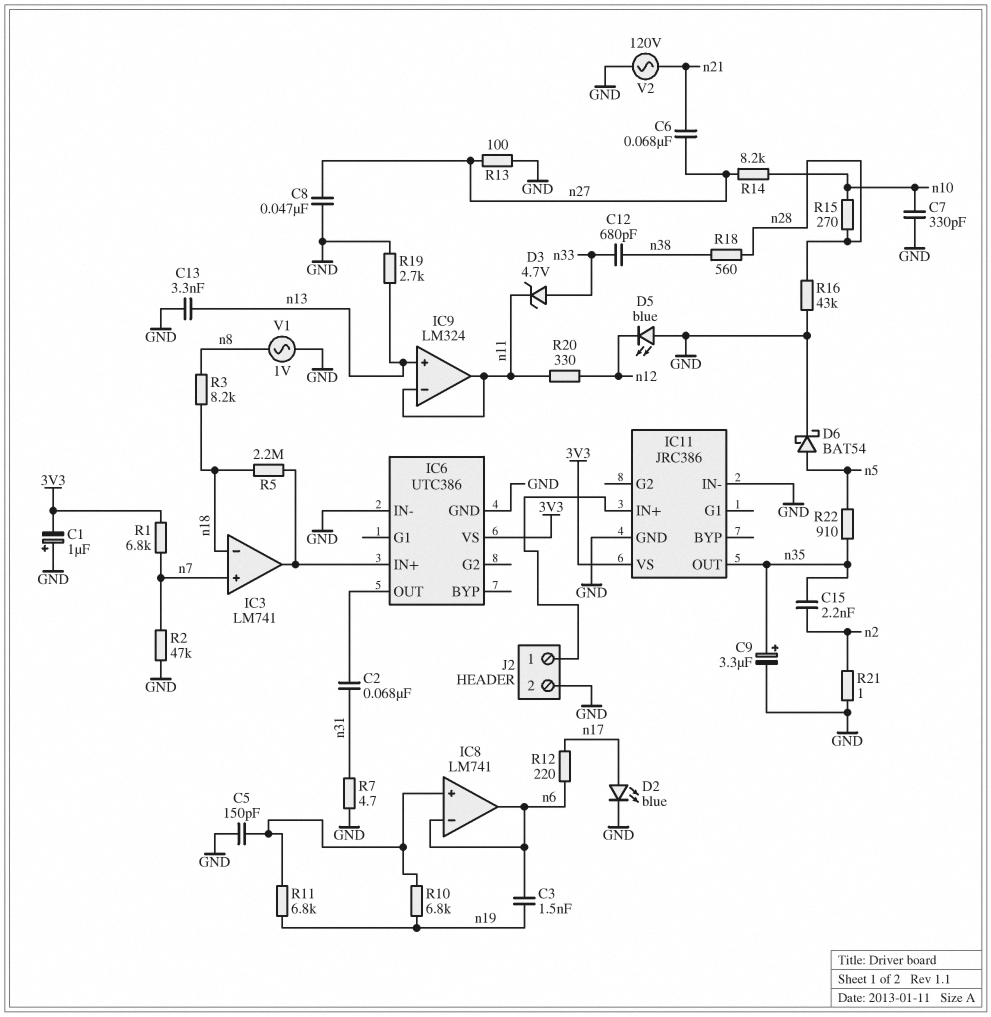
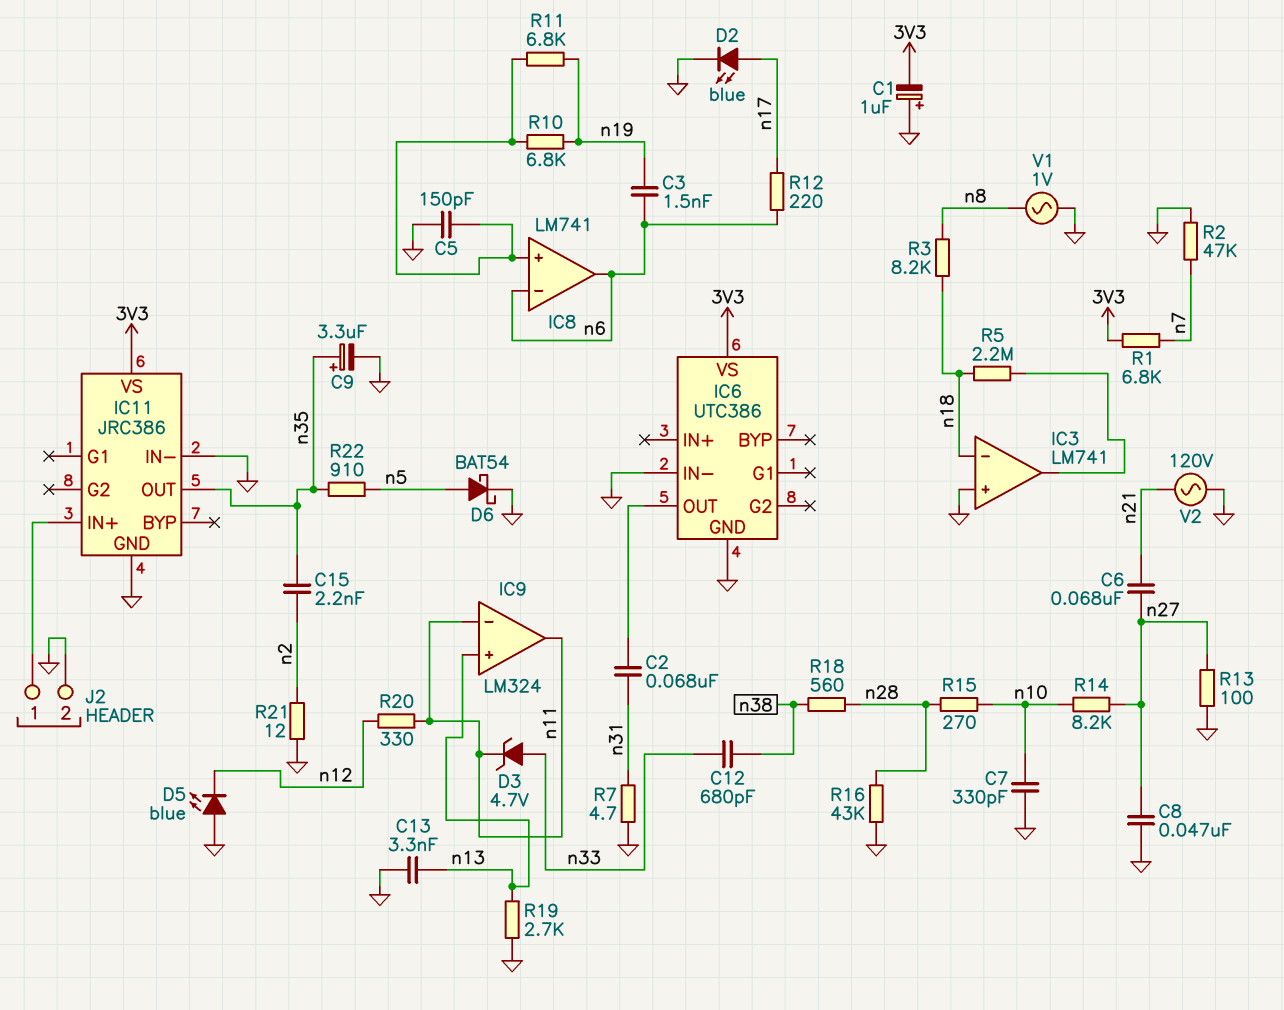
IC3 pin in+: n7 -> GND
IC6 pin IN+: IC3/out -> none
R21: 1 (GND, n2) -> 12 (GND, n2)

